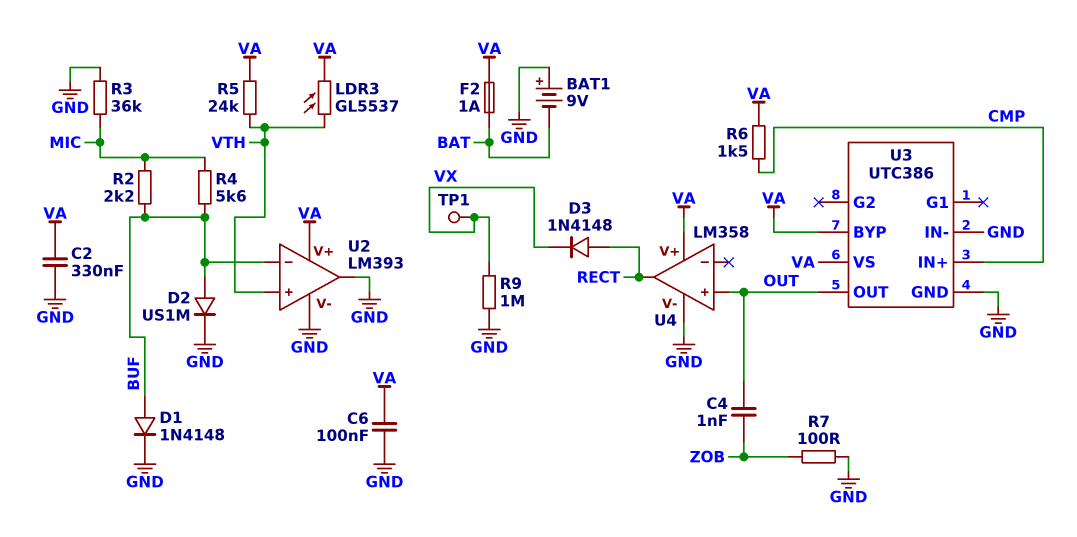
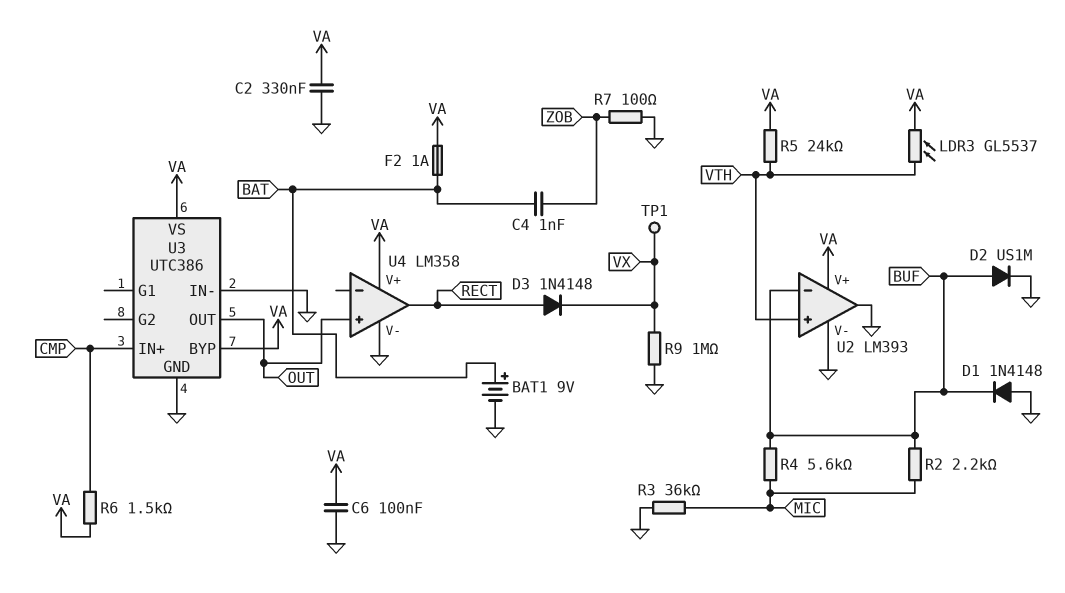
BAT1: 9V (plus GND, minus BAT) -> 9V (plus BAT, minus GND)
C4: 1nF (OUT, ZOB) -> 1nF (BAT, ZOB)
D1: diode 1N4148 (A BUF, K GND) -> diode 1N4148 (A GND, K BUF)

